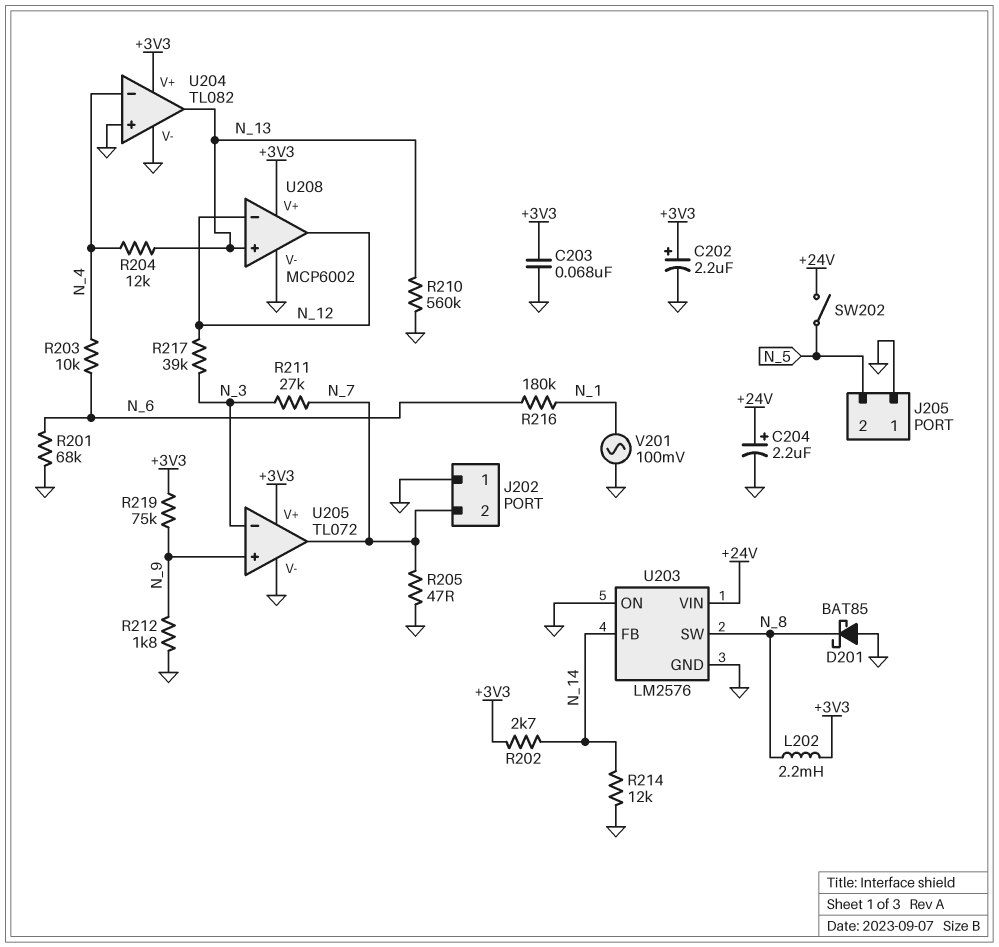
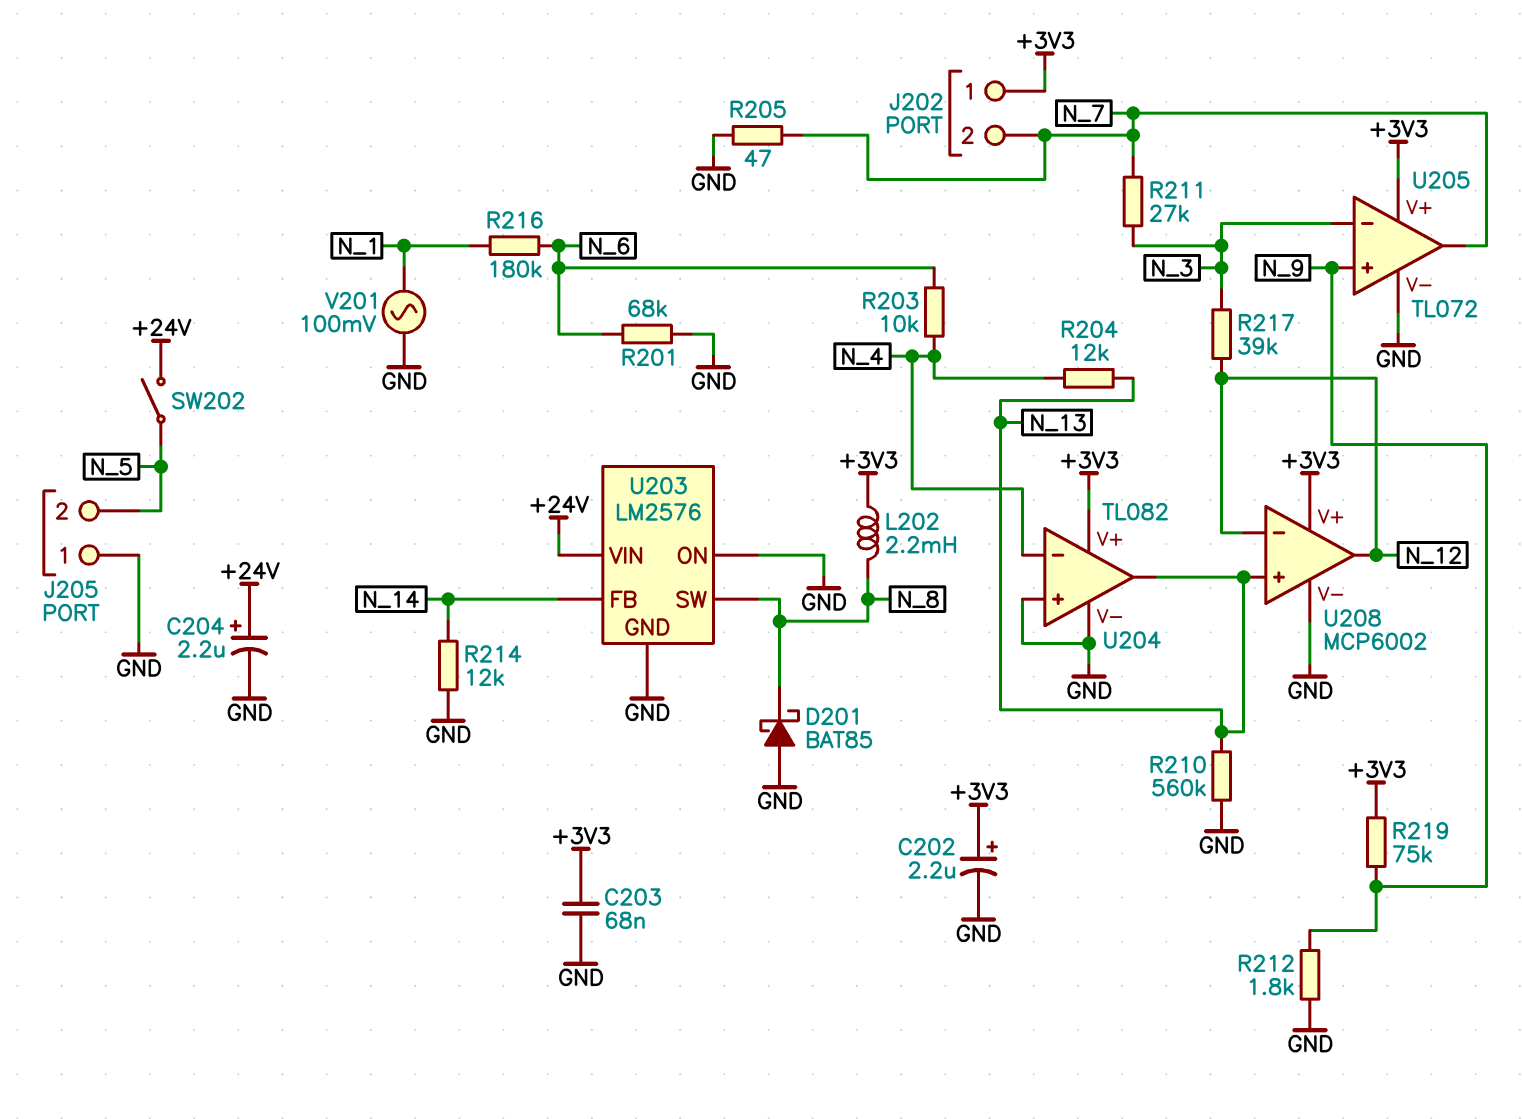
J202 pin 1: GND -> +3V3
R202: 2.7k (+3V3, N_14) -> none

